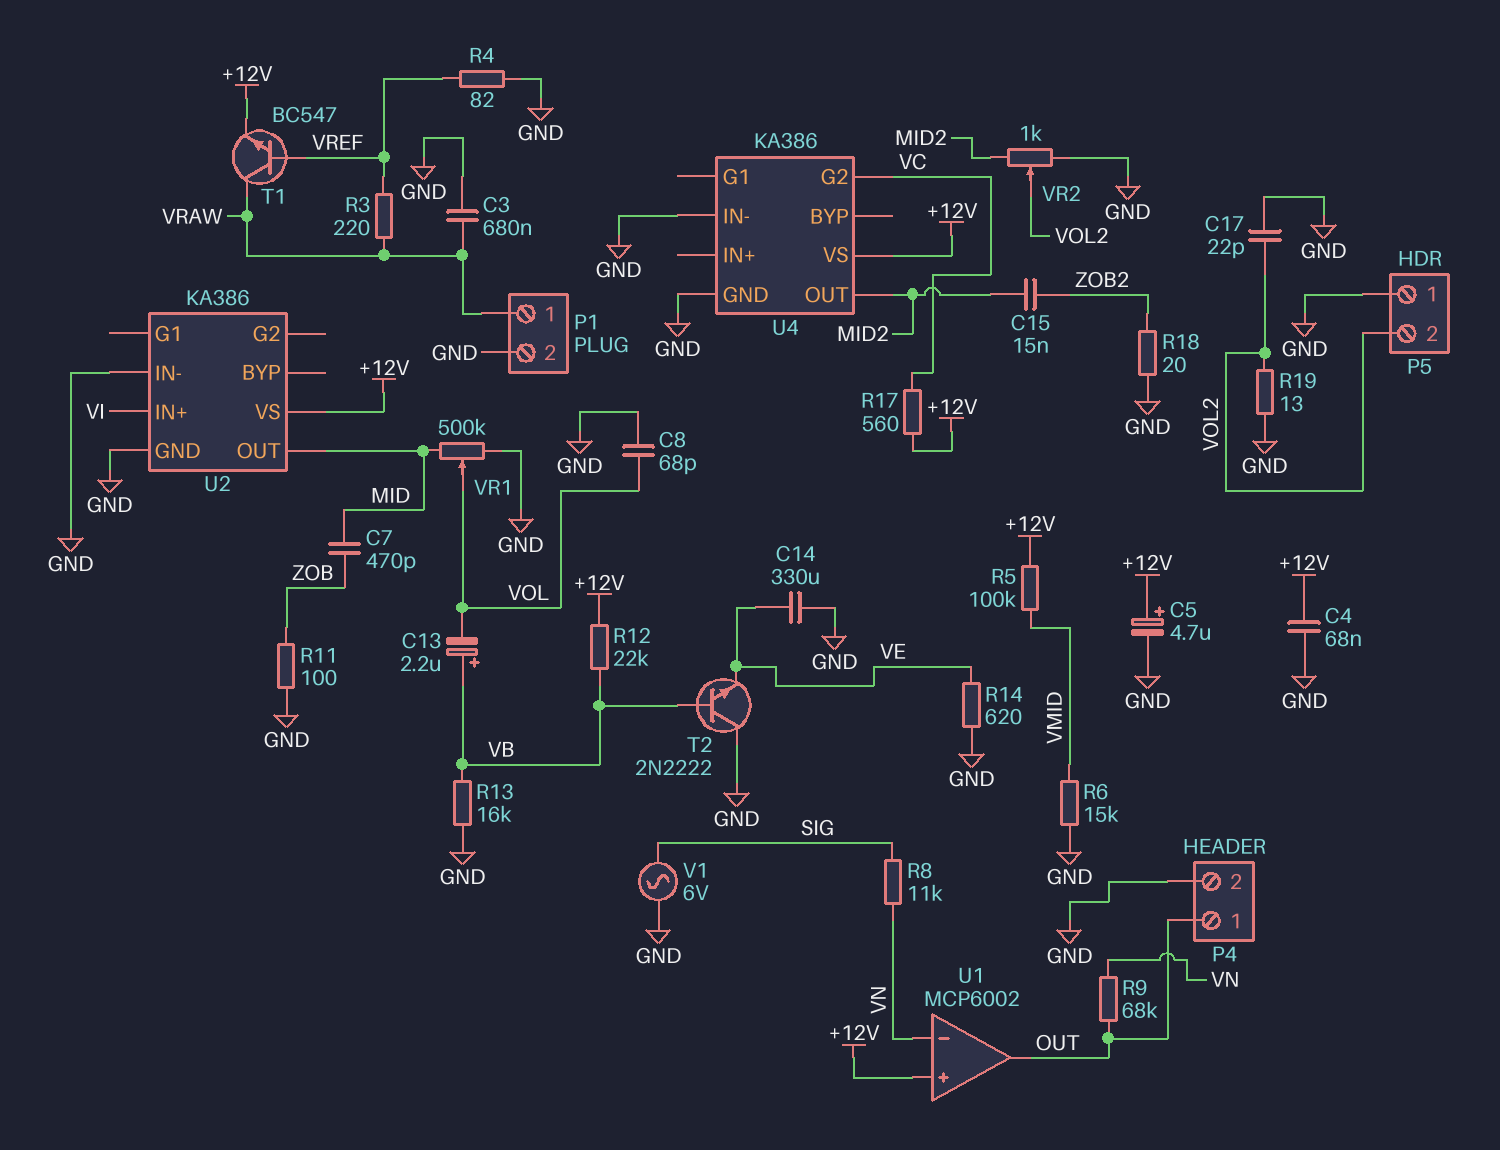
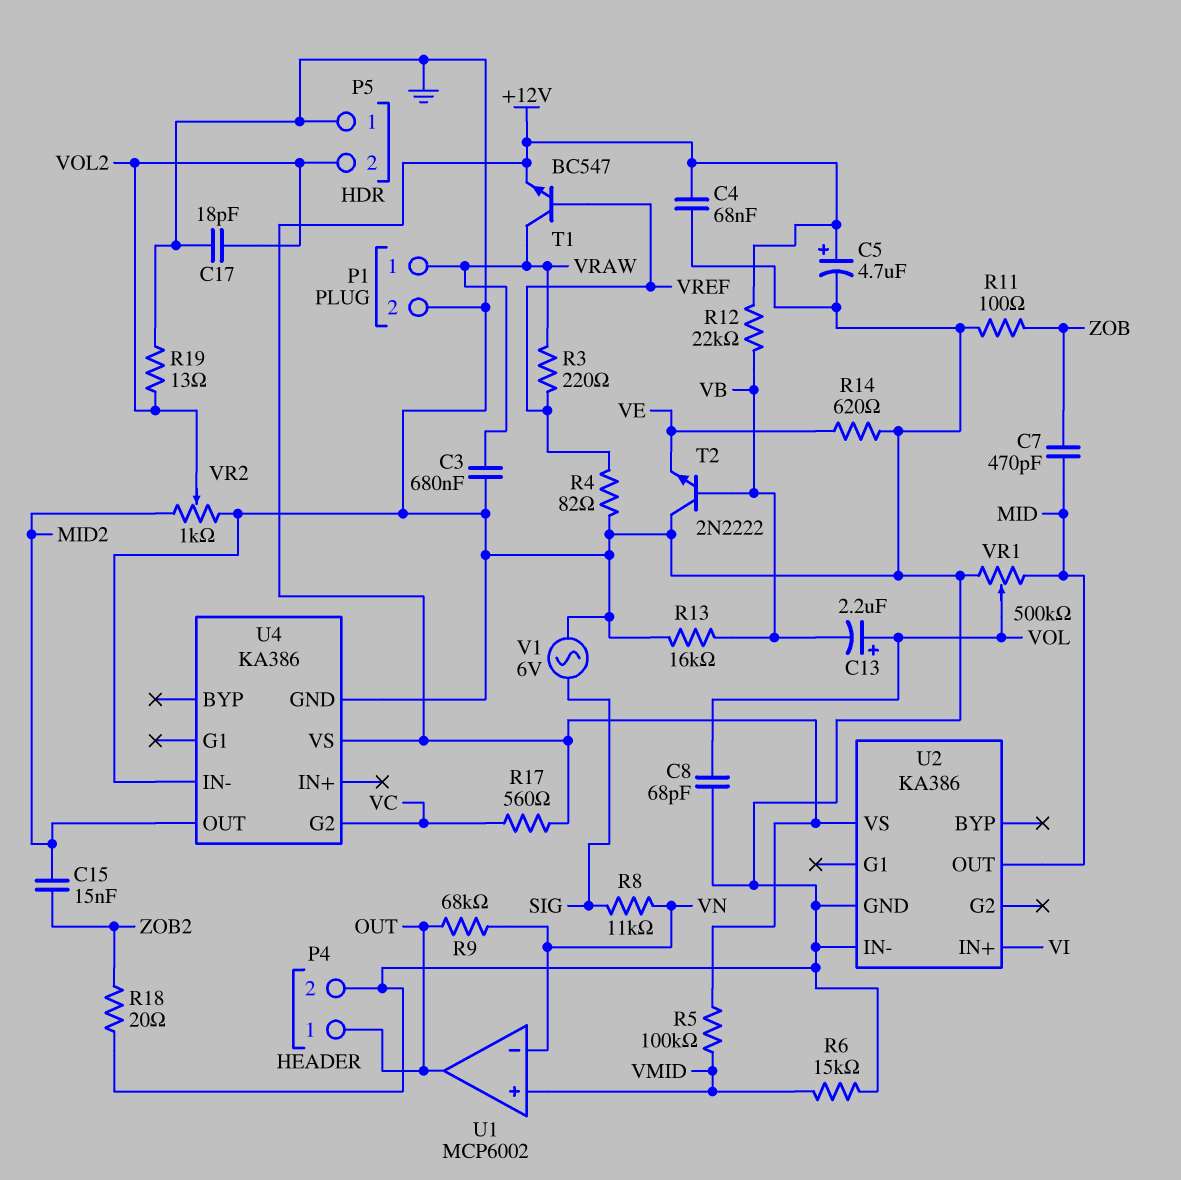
C13: 2.2uF (plus VB, minus VOL) -> 2.2uF (plus VOL, minus VB)
C14: 330uF (GND, VE) -> none
C17: 22pF (GND, VOL2) -> 18pF (GND, VOL2)
U1 pin in+: +12V -> VMID

